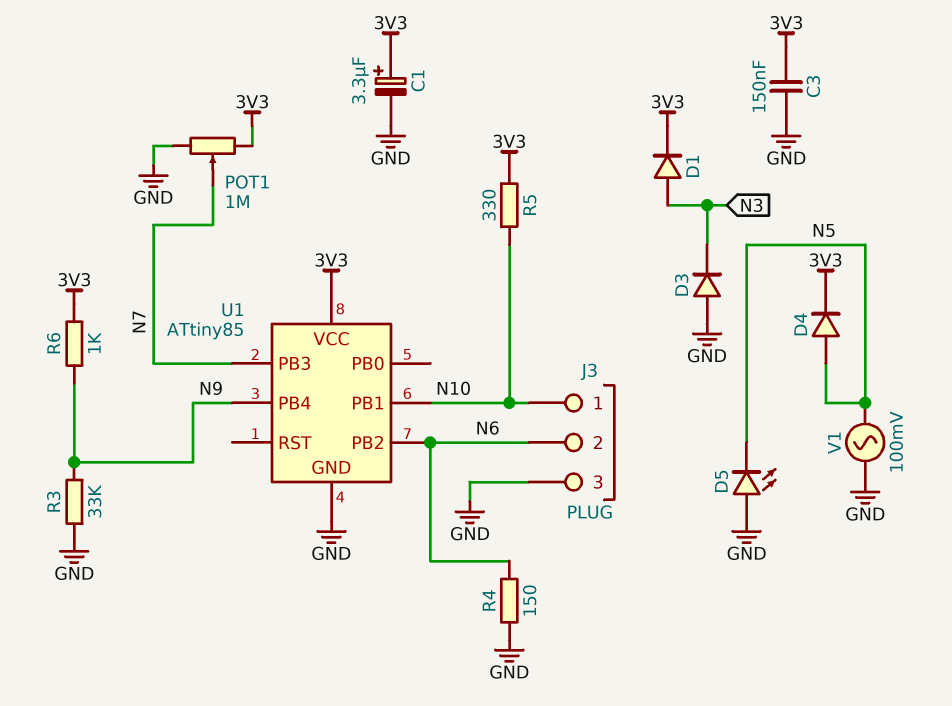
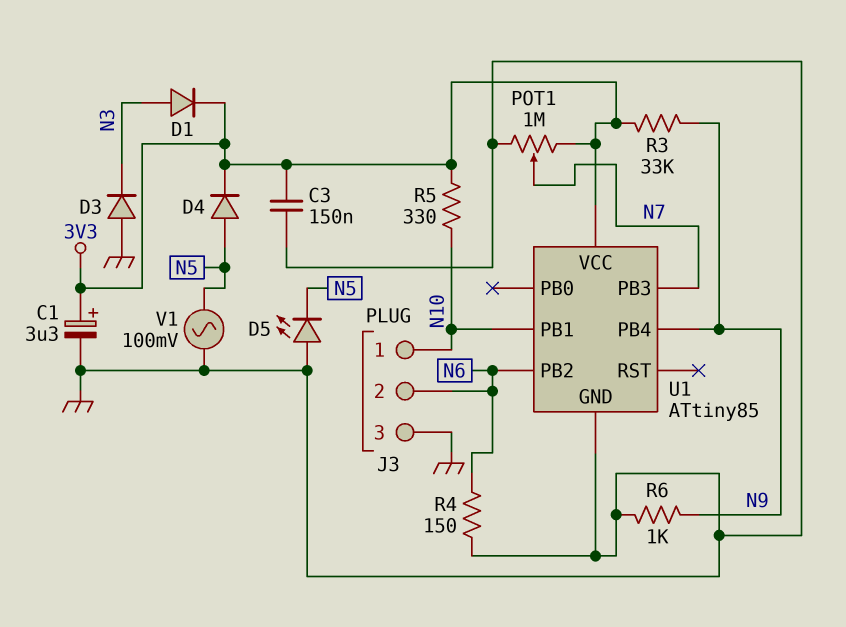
R3: 33k (GND, N9) -> 33k (3V3, N9)
R6: 1k (3V3, N9) -> 1k (GND, N9)

